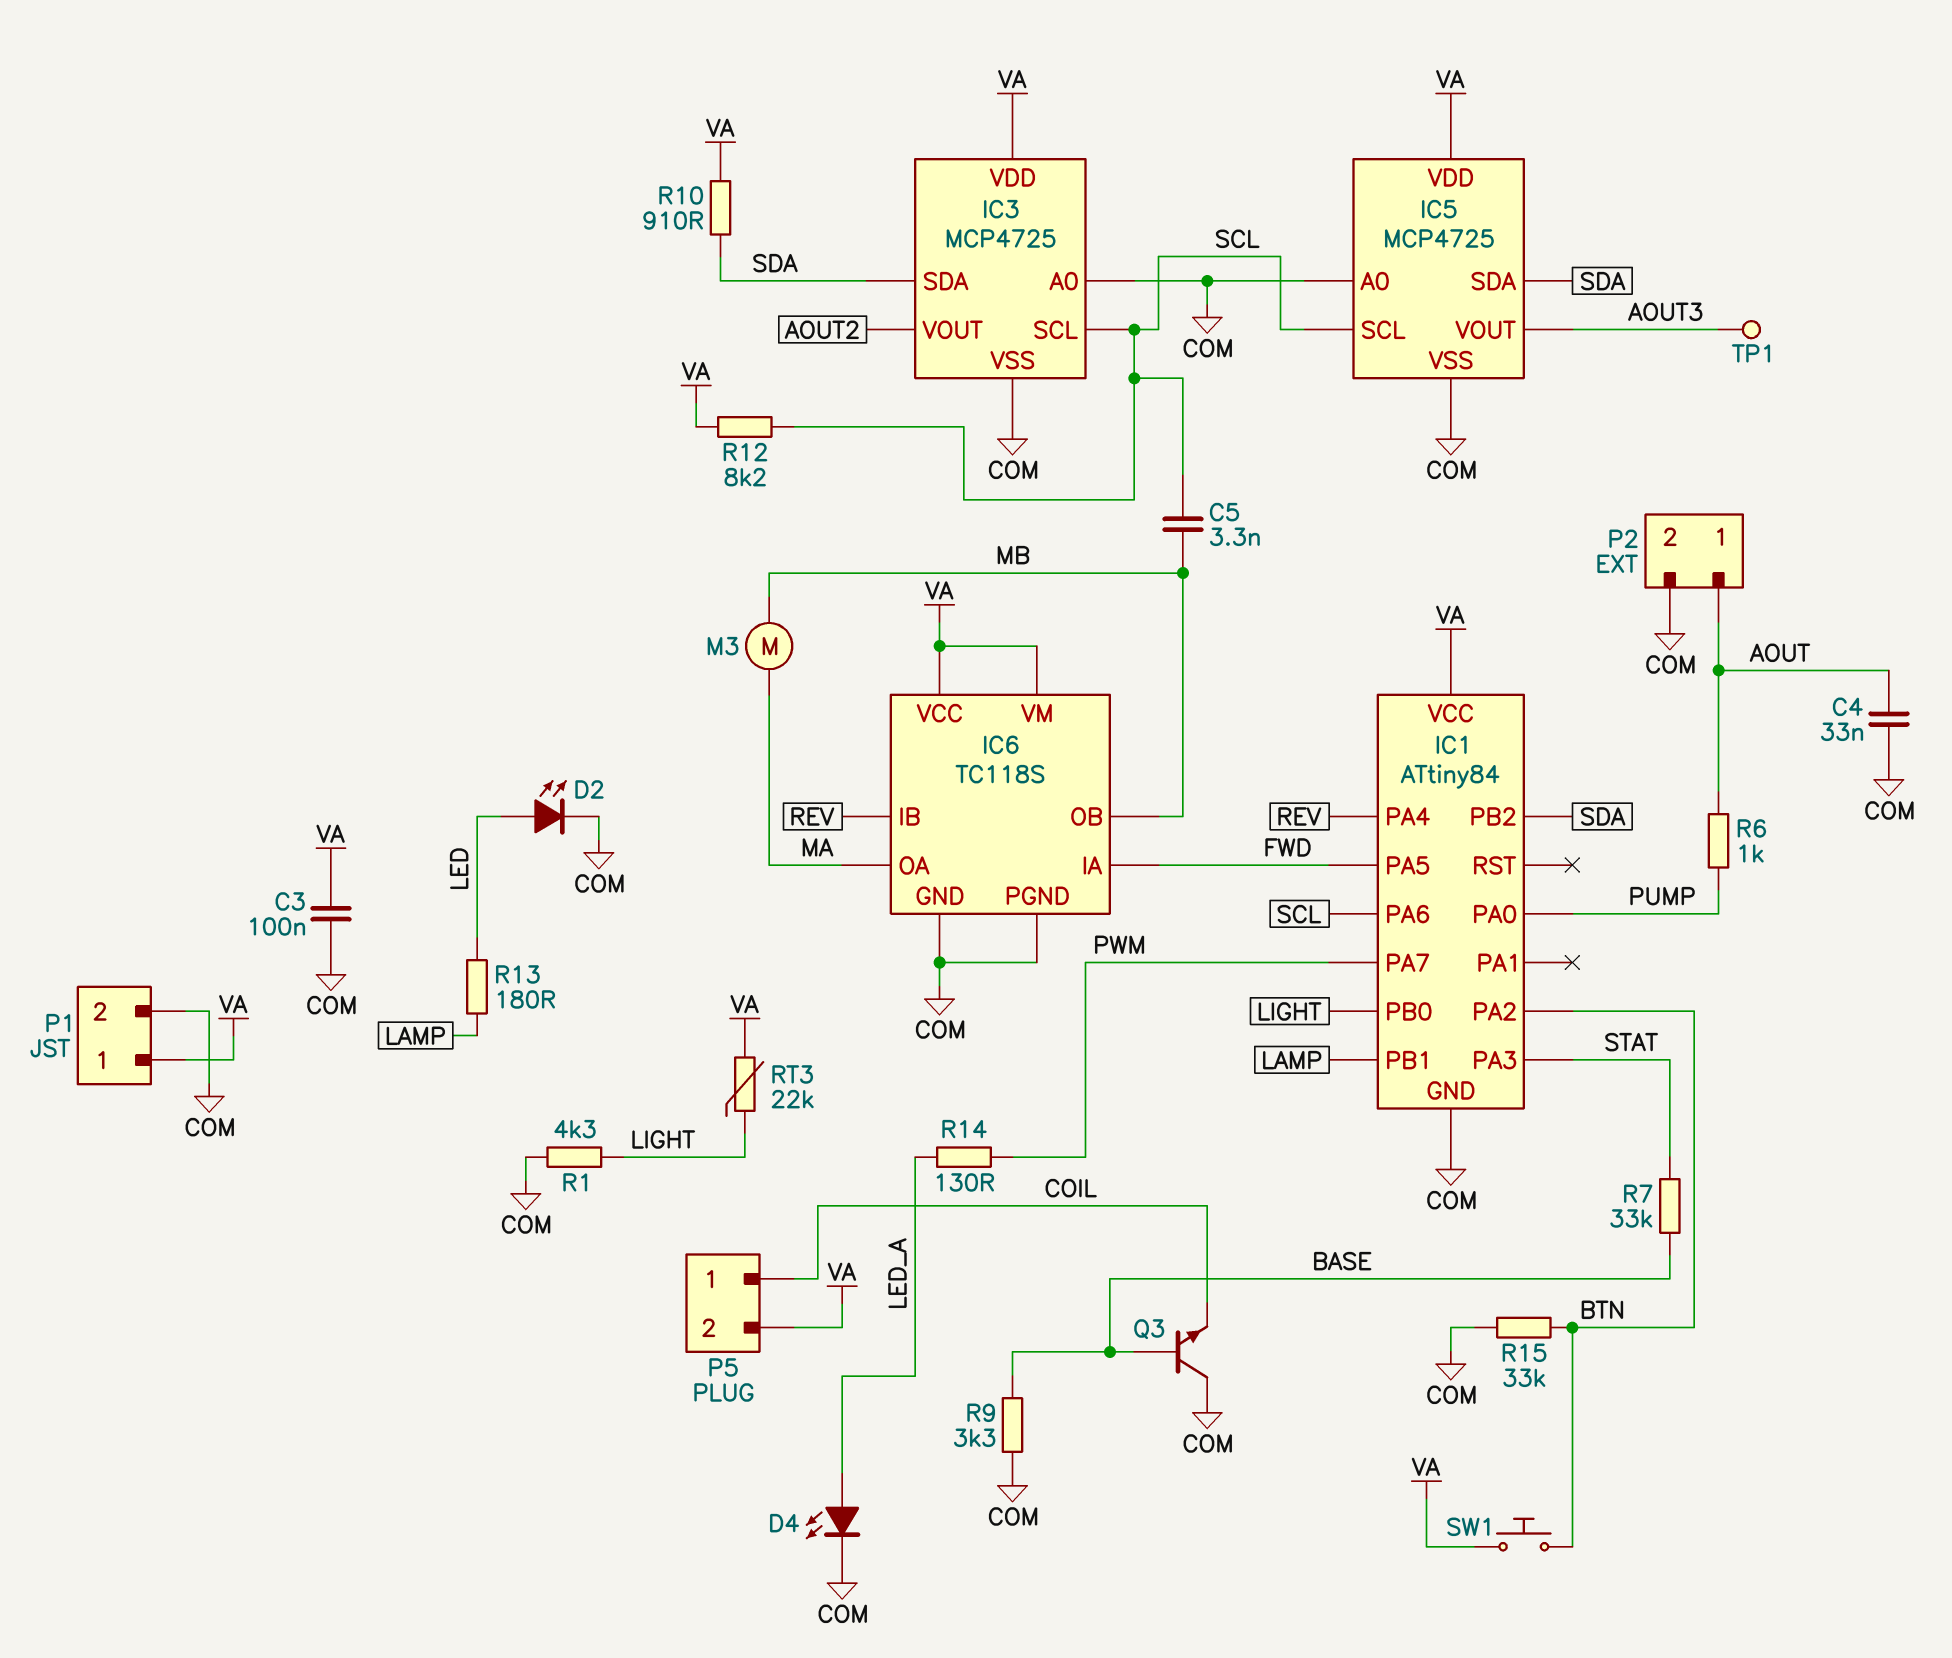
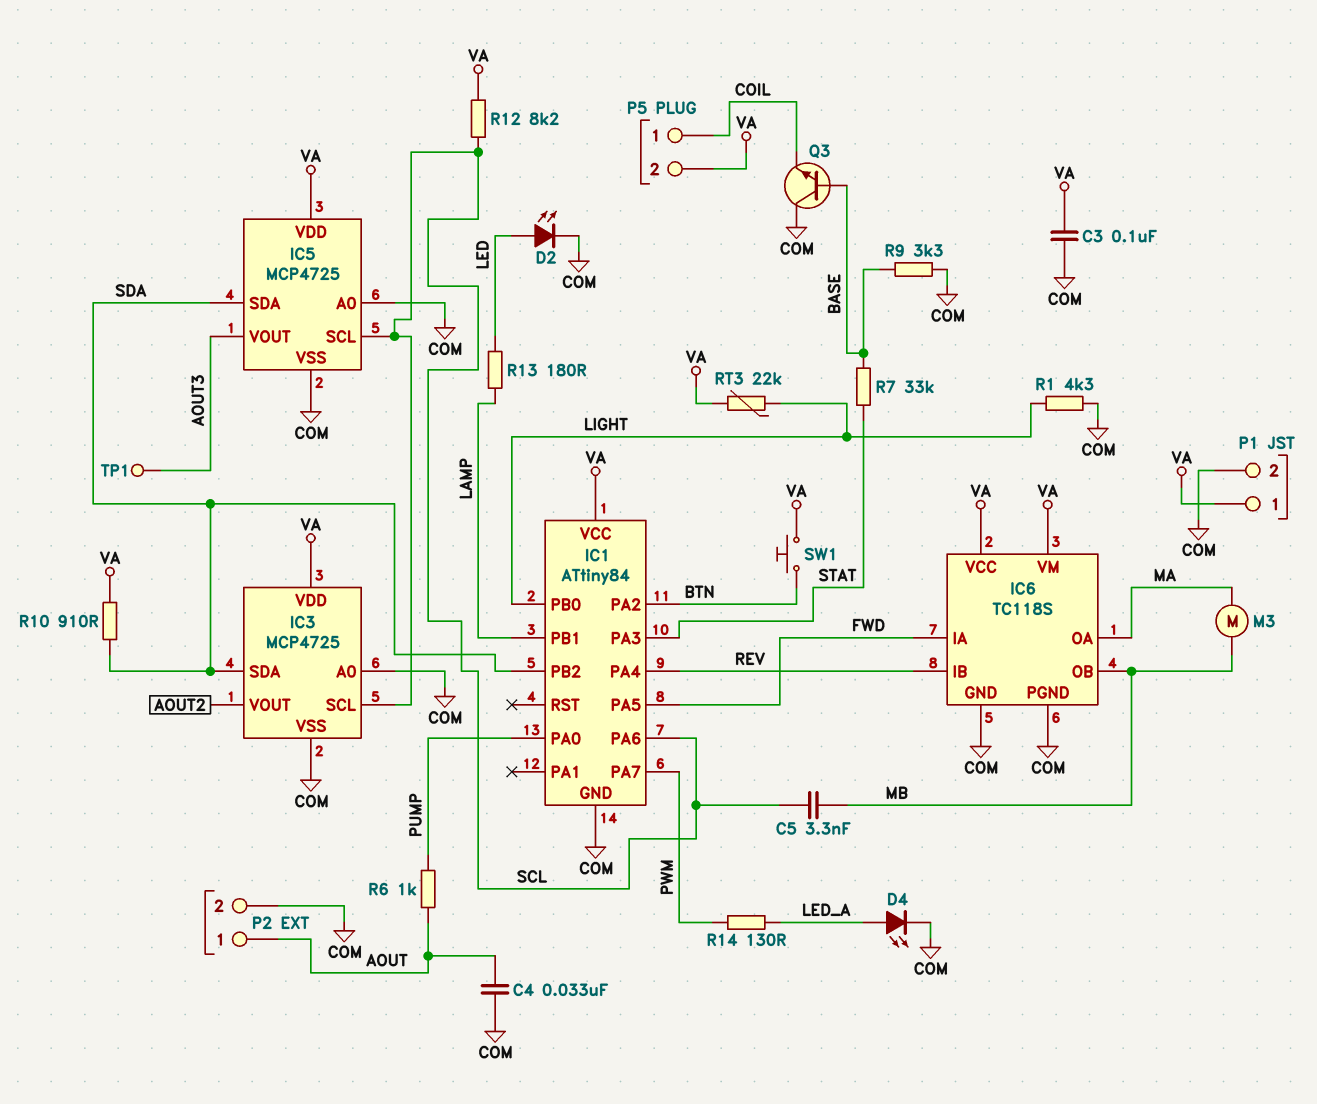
R15: 33k (BTN, COM) -> none

